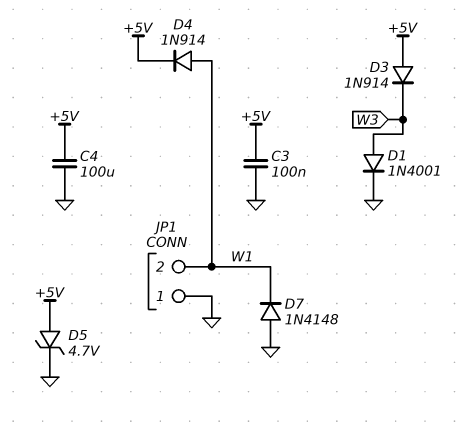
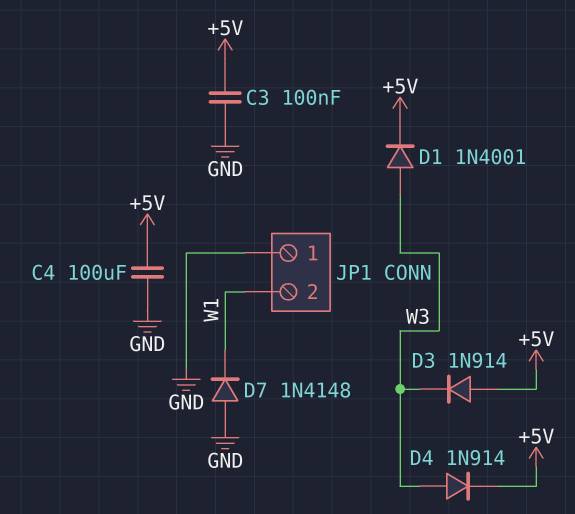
D1: diode 1N4001 (A W3, K GND) -> diode 1N4001 (A W3, K +5V)
D4: diode 1N914 (A W1, K +5V) -> diode 1N914 (A W3, K +5V)
D5: zener 4.7V (A +5V, K GND) -> none

